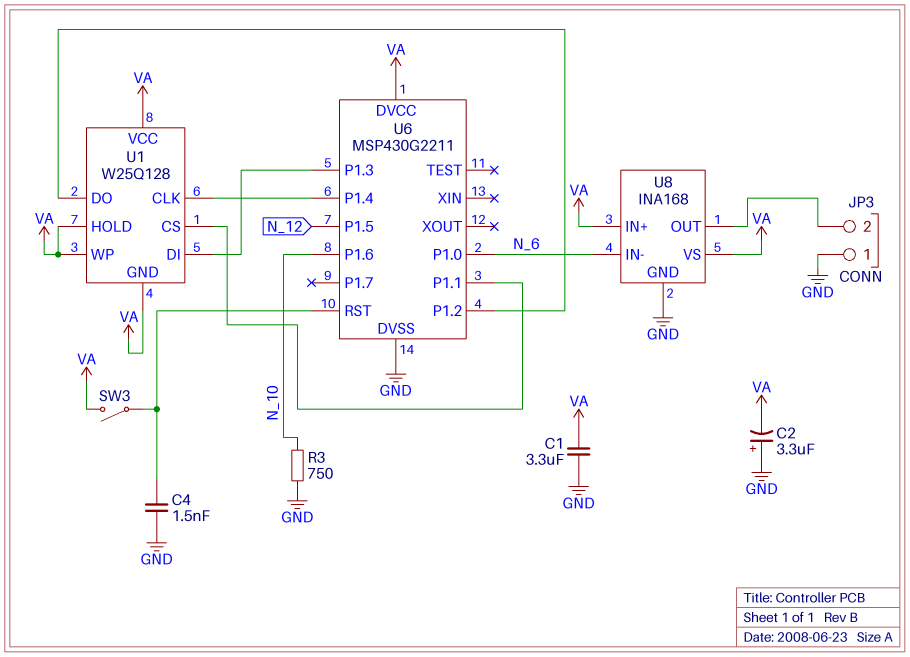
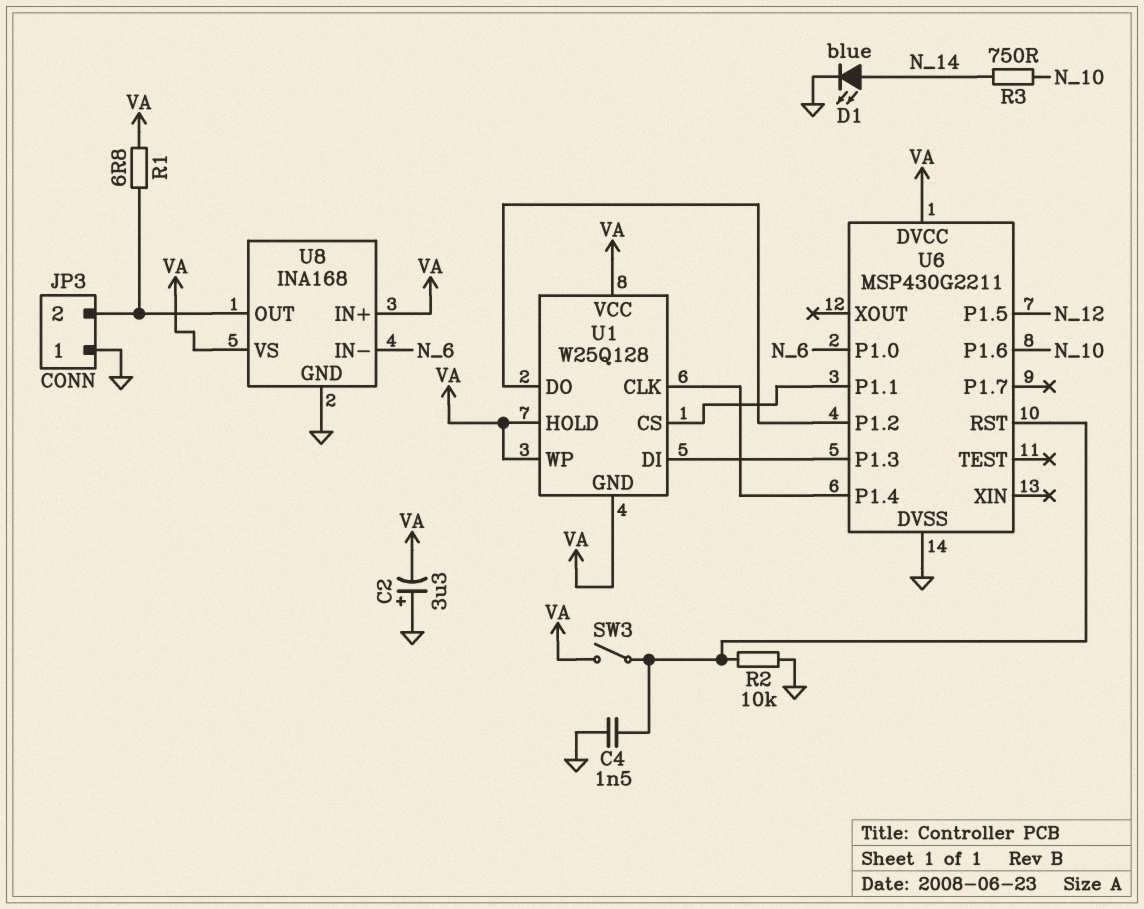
C1: 3.3uF (GND, VA) -> none
D1: none -> LED blue (A N_14, K GND)
R1: none -> 6.8 (JP3/2, VA)
R2: none -> 10k (GND, U6/RST)
R3: 750 (GND, N_10) -> 750 (N_10, N_14)

